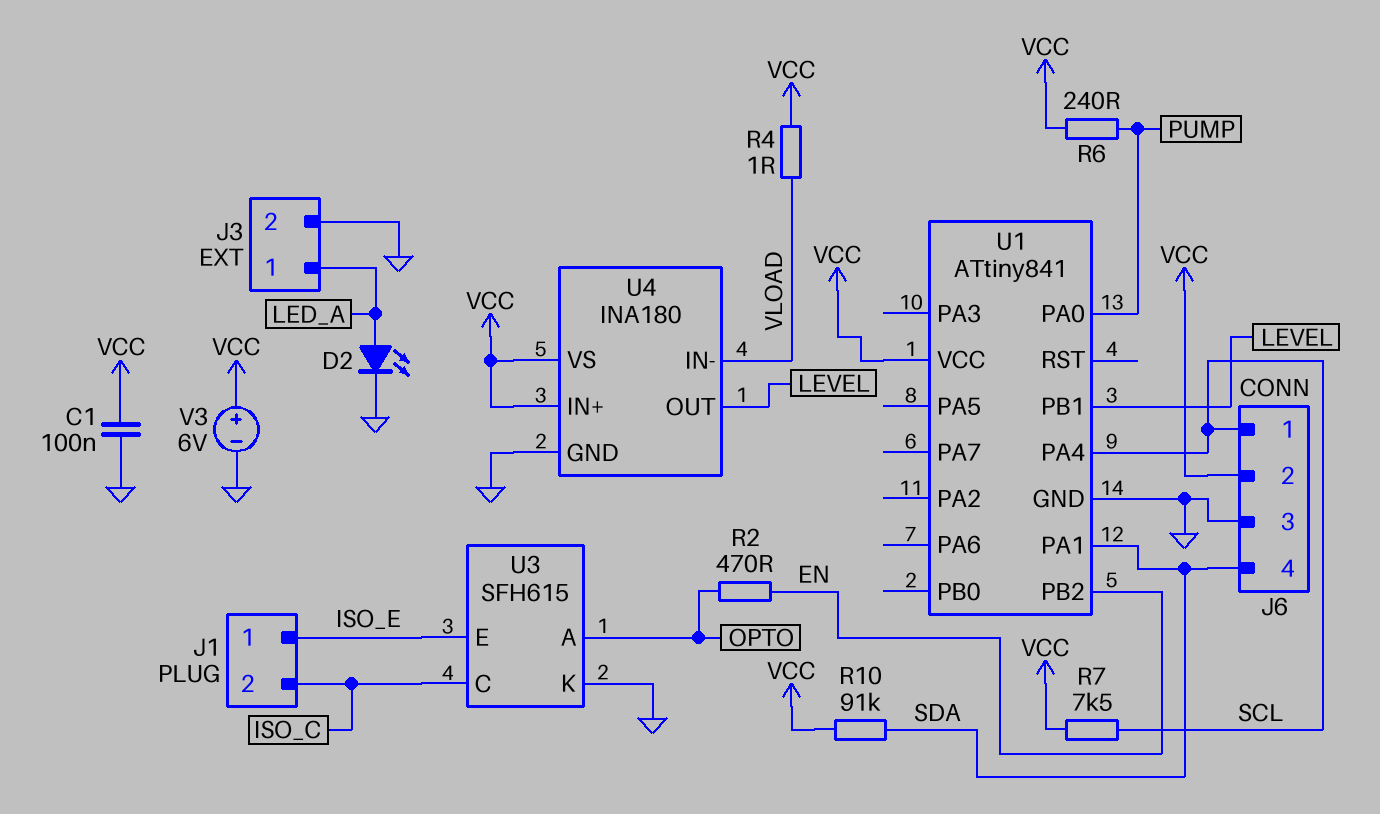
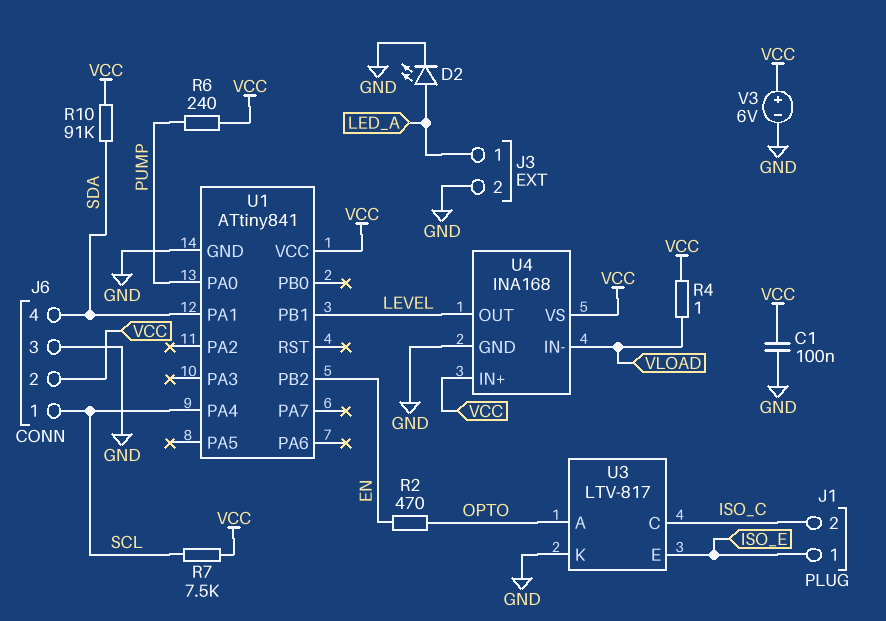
U3: SFH615 -> LTV-817
U4: INA180 -> INA168

